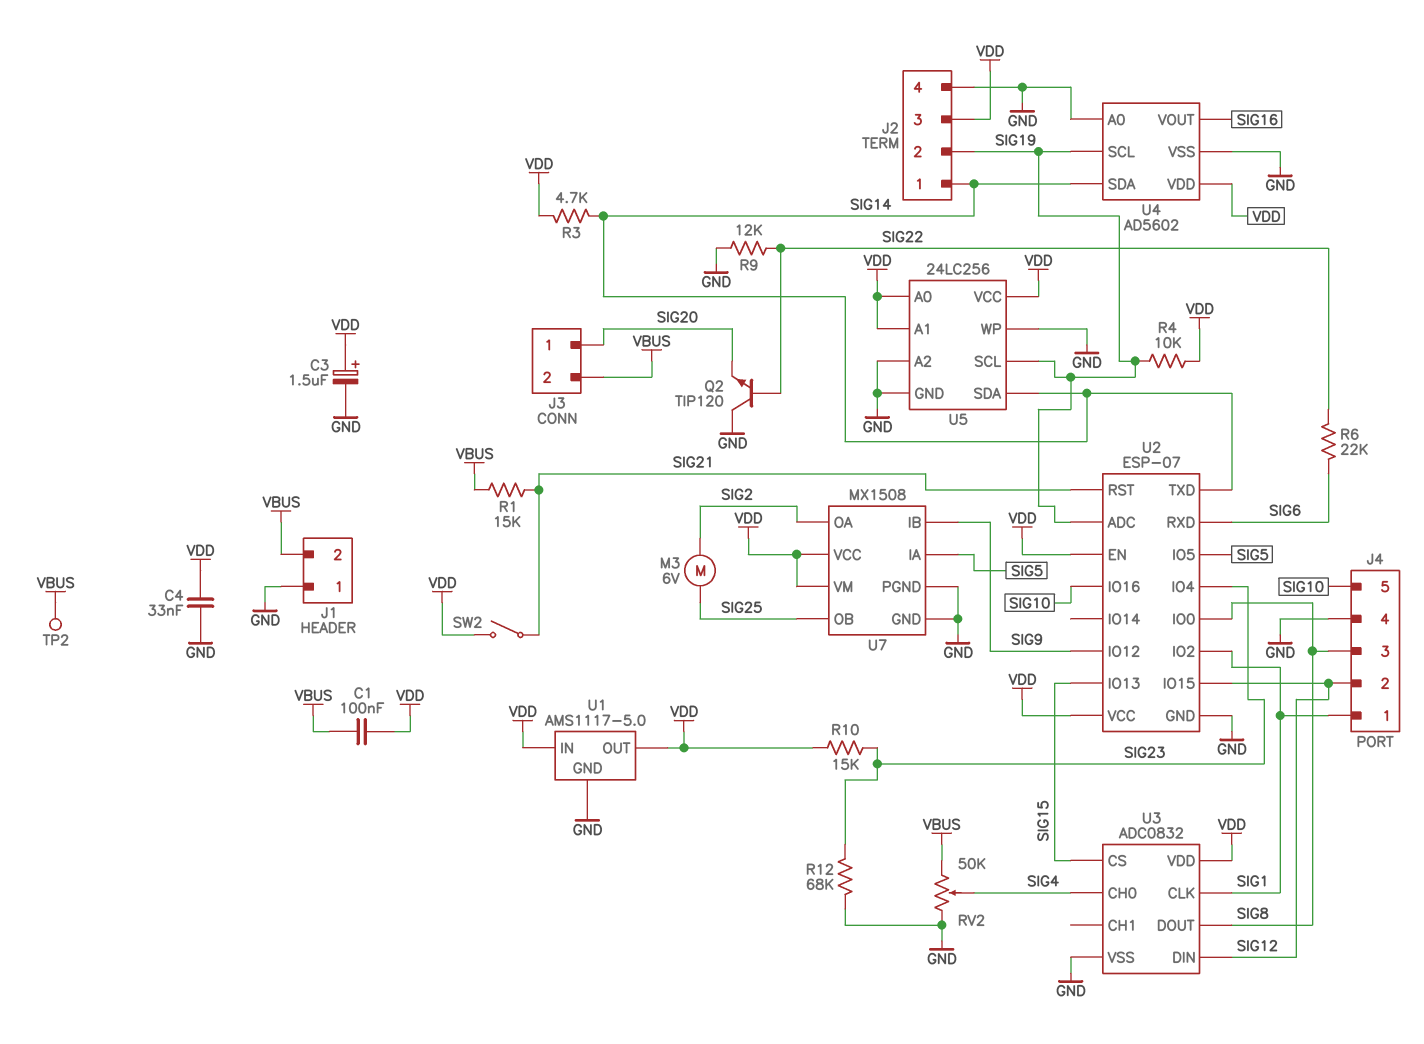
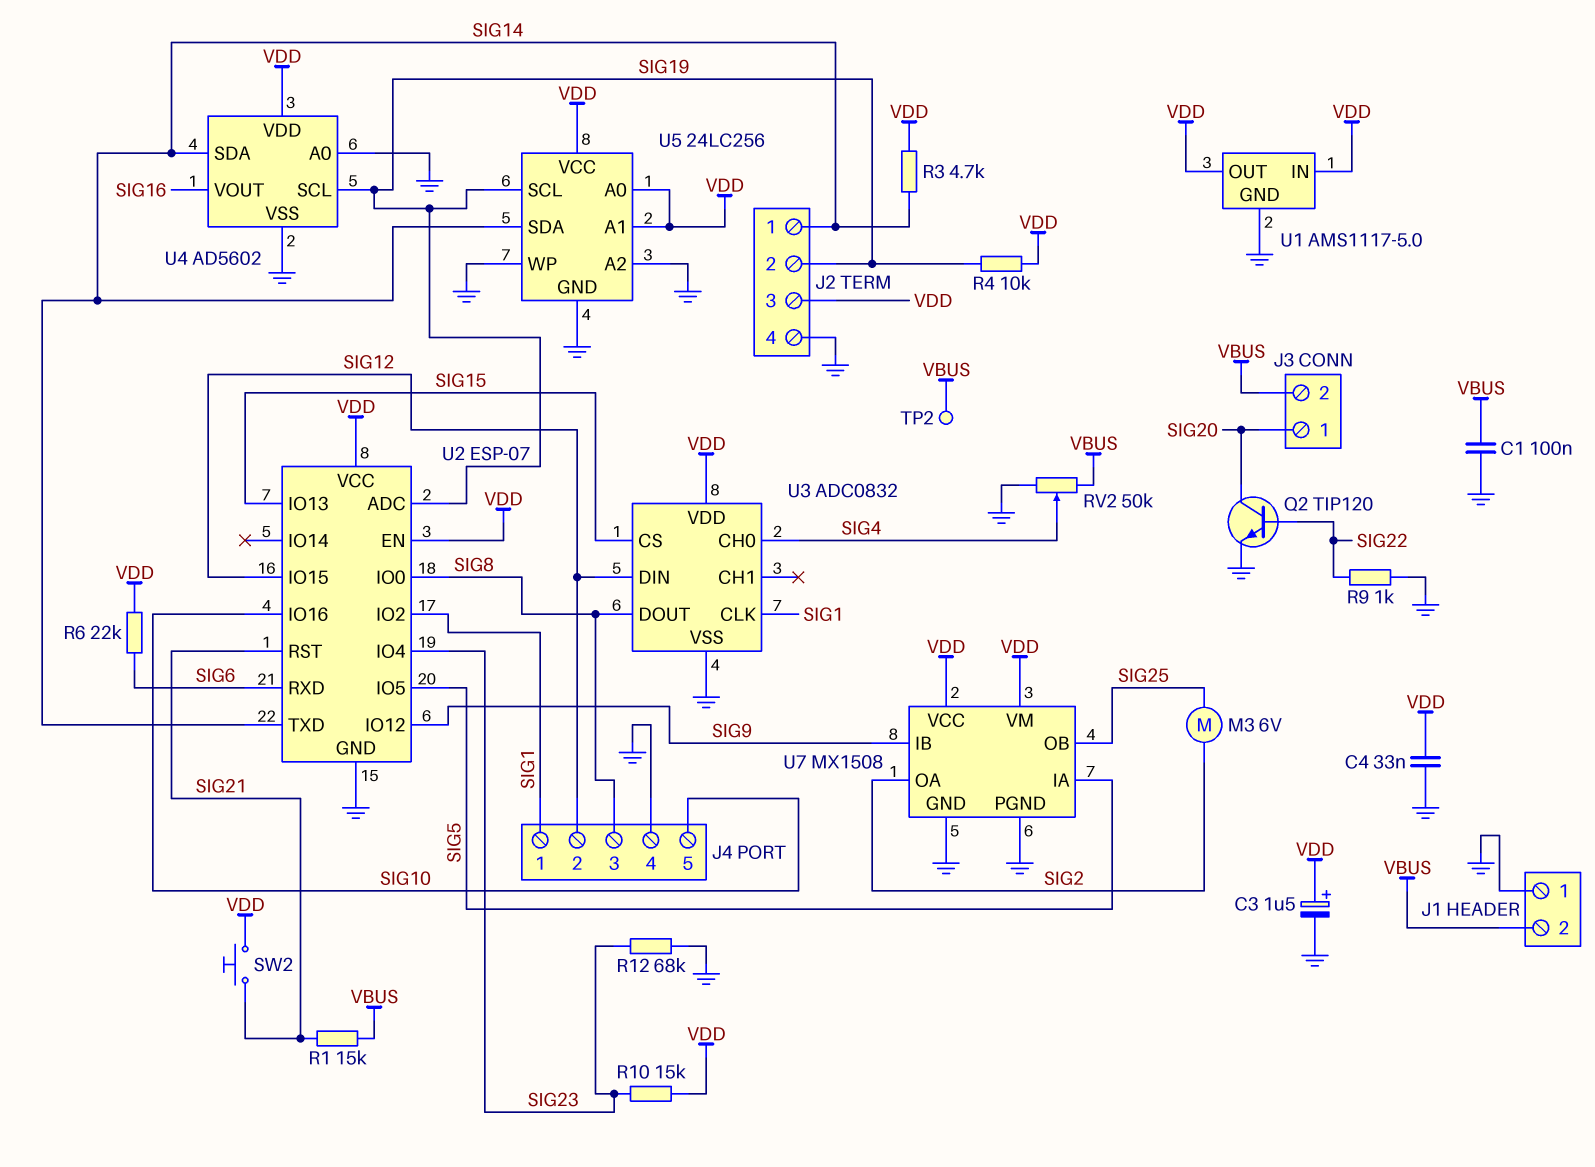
C1: 100nF (VBUS, VDD) -> 100nF (GND, VBUS)
Q2: NPN TIP120 (B SIG22, C GND, E SIG20) -> NPN TIP120 (B SIG22, C SIG20, E GND)
R6: 22k (SIG6, SIG22) -> 22k (SIG6, VDD)
R9: 12k (GND, SIG22) -> 1k (GND, SIG22)
SW2: switch (SIG21, VDD) -> button (SIG21, VDD)

